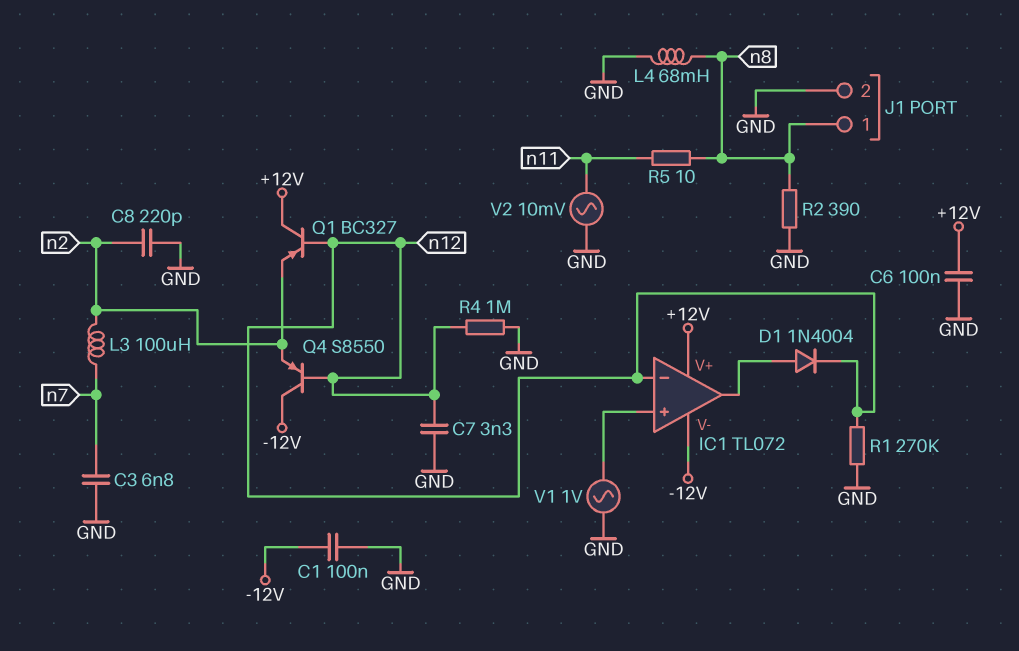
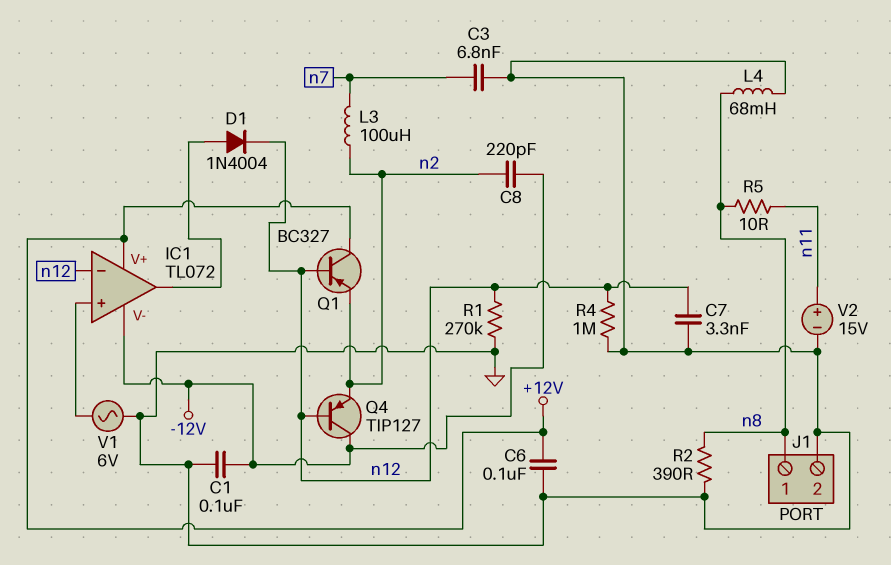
C8: 220pF (GND, n2) -> 220pF (-12V, n2)
Q4: PNP S8550 (B n12, C -12V, E n2) -> PNP TIP127 (B n12, C -12V, E n2)
V1: AC 1V (GND, IC1/in+) -> AC 6V (GND, IC1/in+)
V2: AC 10mV (GND, n11) -> 15V (plus n11, minus GND)

